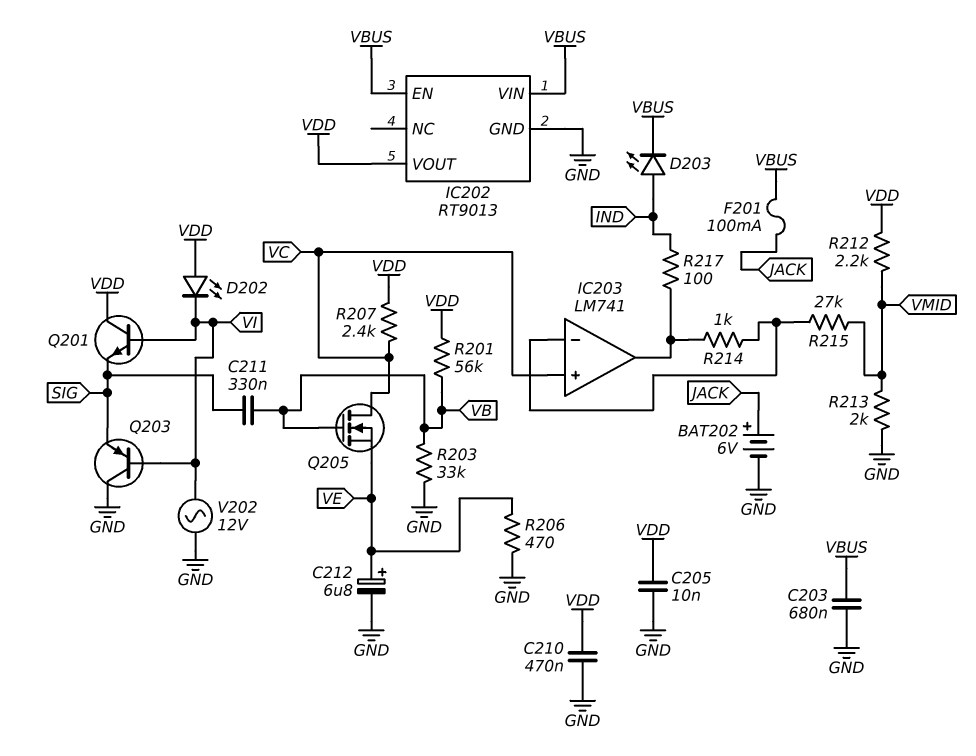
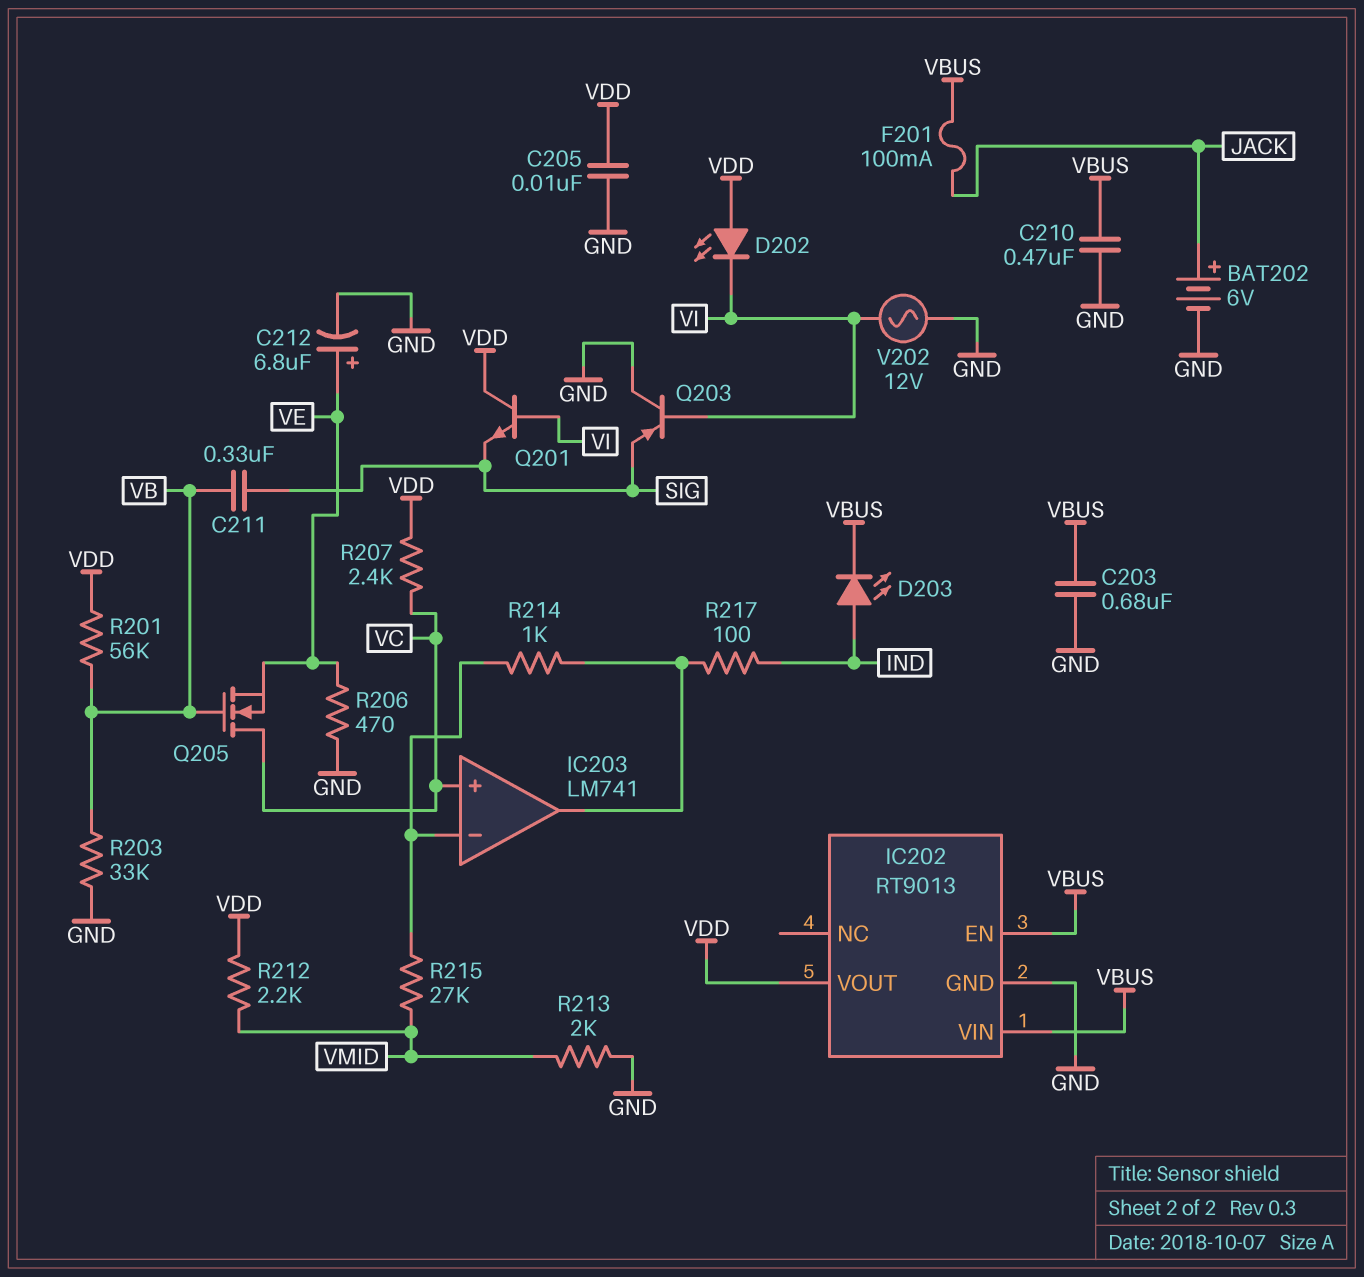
C210: 470nF (GND, VDD) -> 470nF (GND, VBUS)

